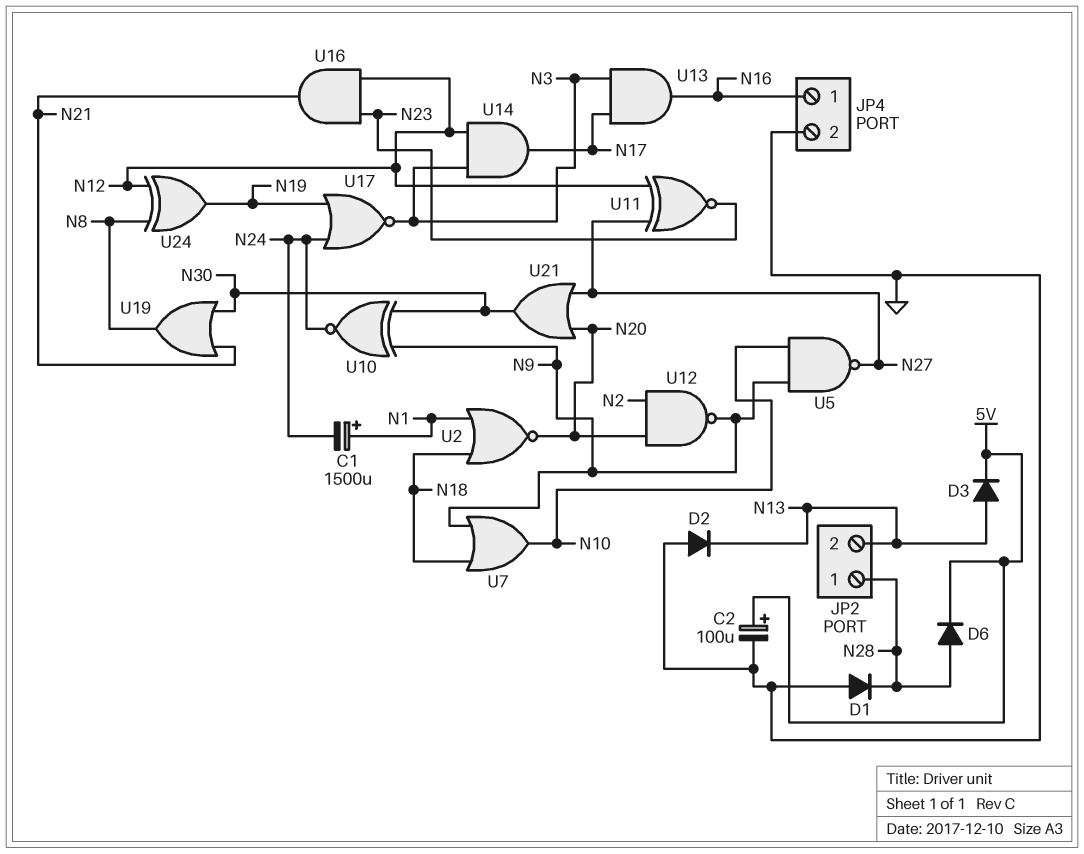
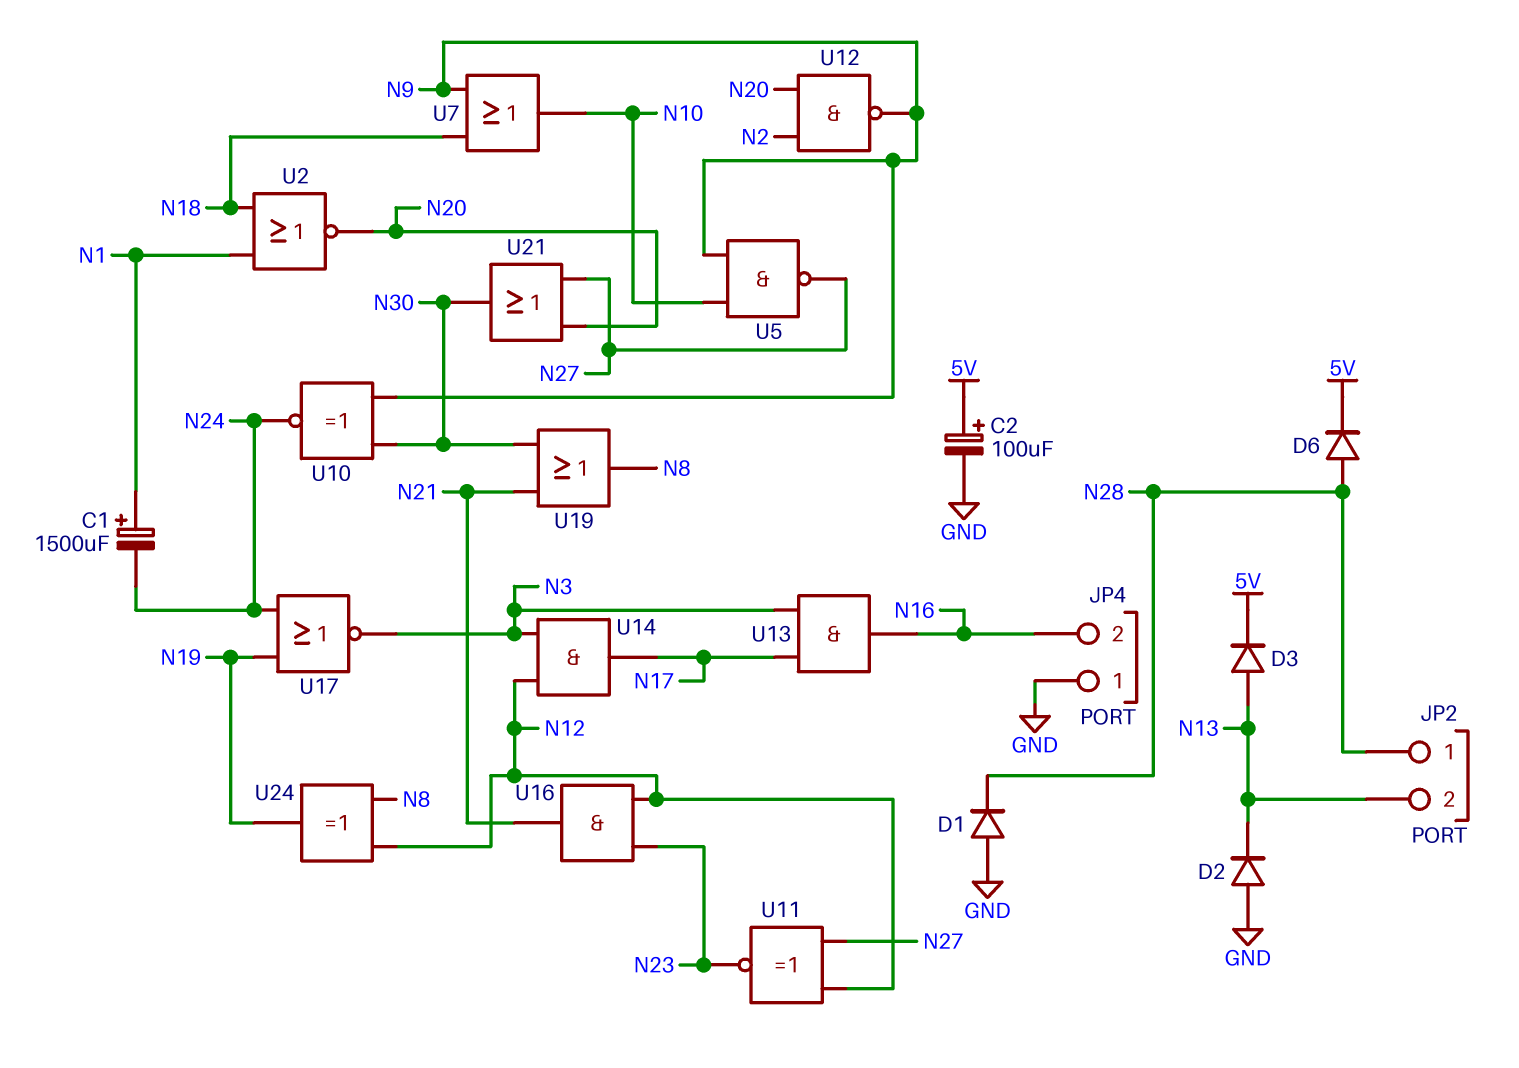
JP4 pin 1: N16 -> GND
JP4 pin 2: GND -> N16

